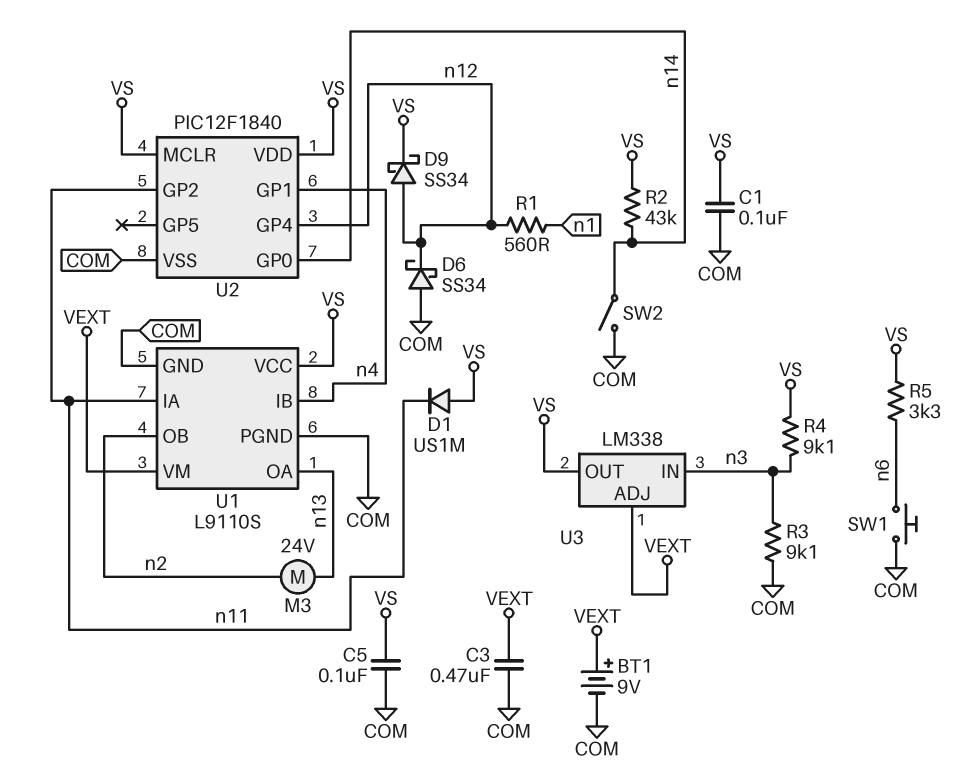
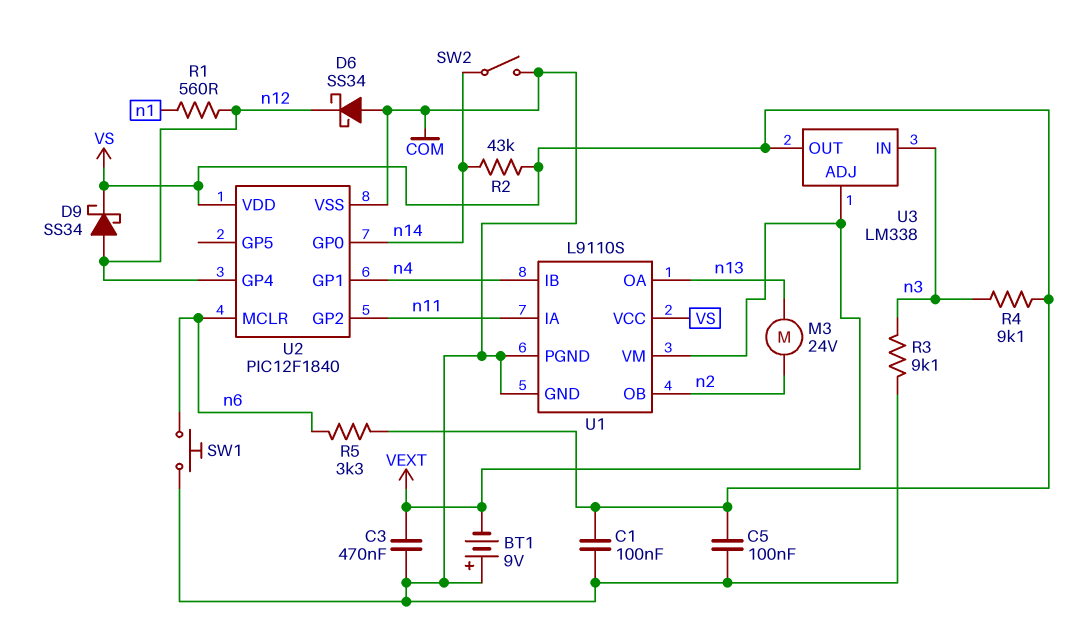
BT1: 9V (plus VEXT, minus COM) -> 9V (plus COM, minus VEXT)
D1: diode US1M (A VS, K n11) -> none
U2 pin MCLR: VS -> n6

